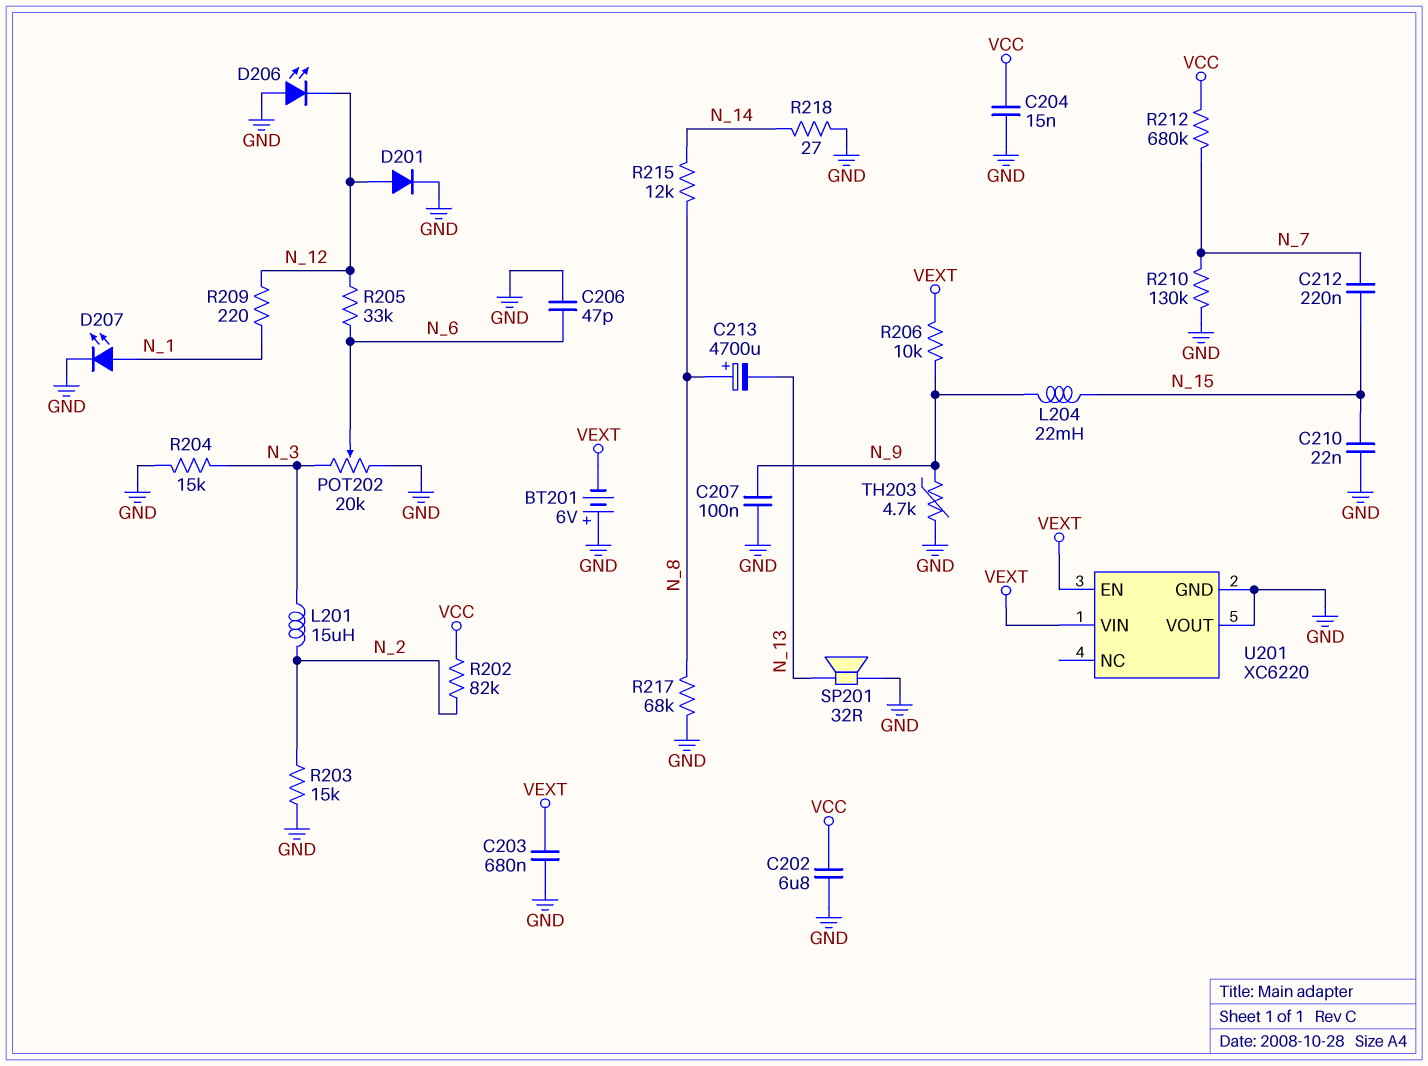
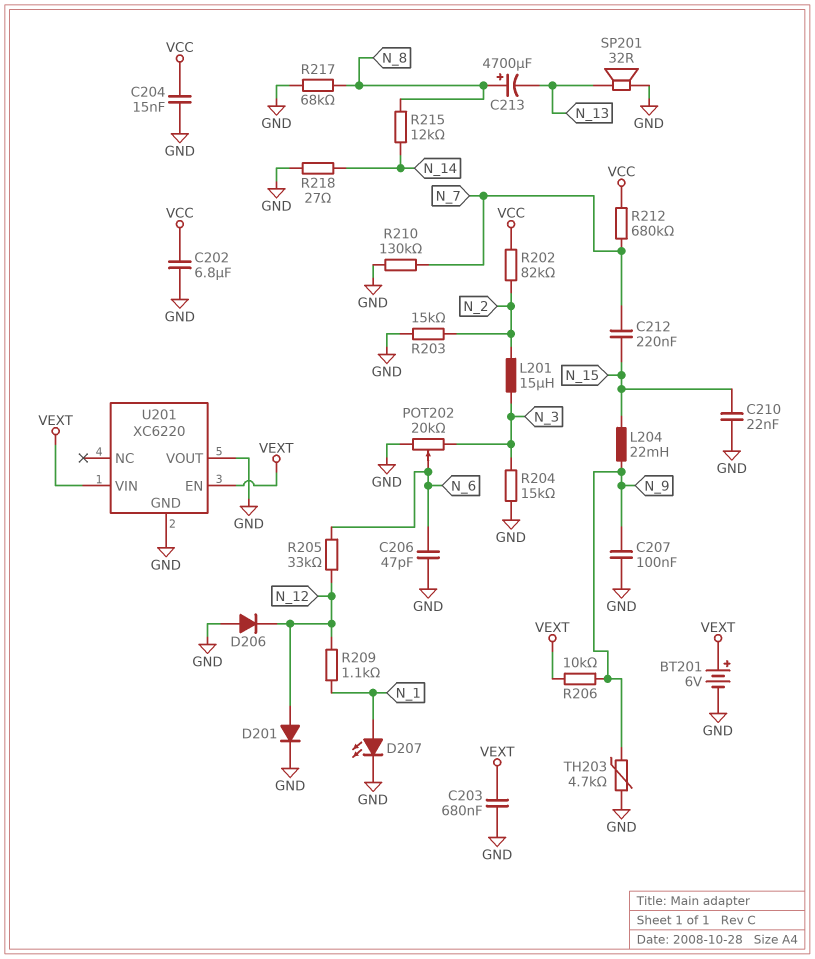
BT201: 6V (plus GND, minus VEXT) -> 6V (plus VEXT, minus GND)
D206: LED (A GND, K N_12) -> diode (A GND, K N_12)
R209: 220 (N_1, N_12) -> 1.1k (N_1, N_12)

